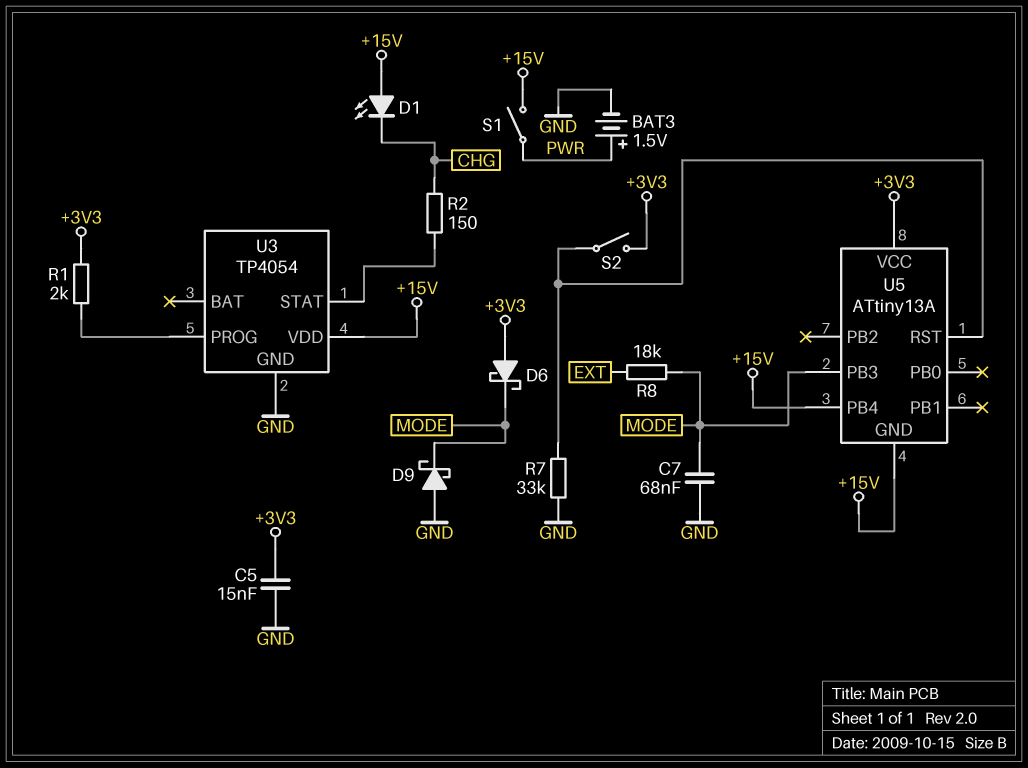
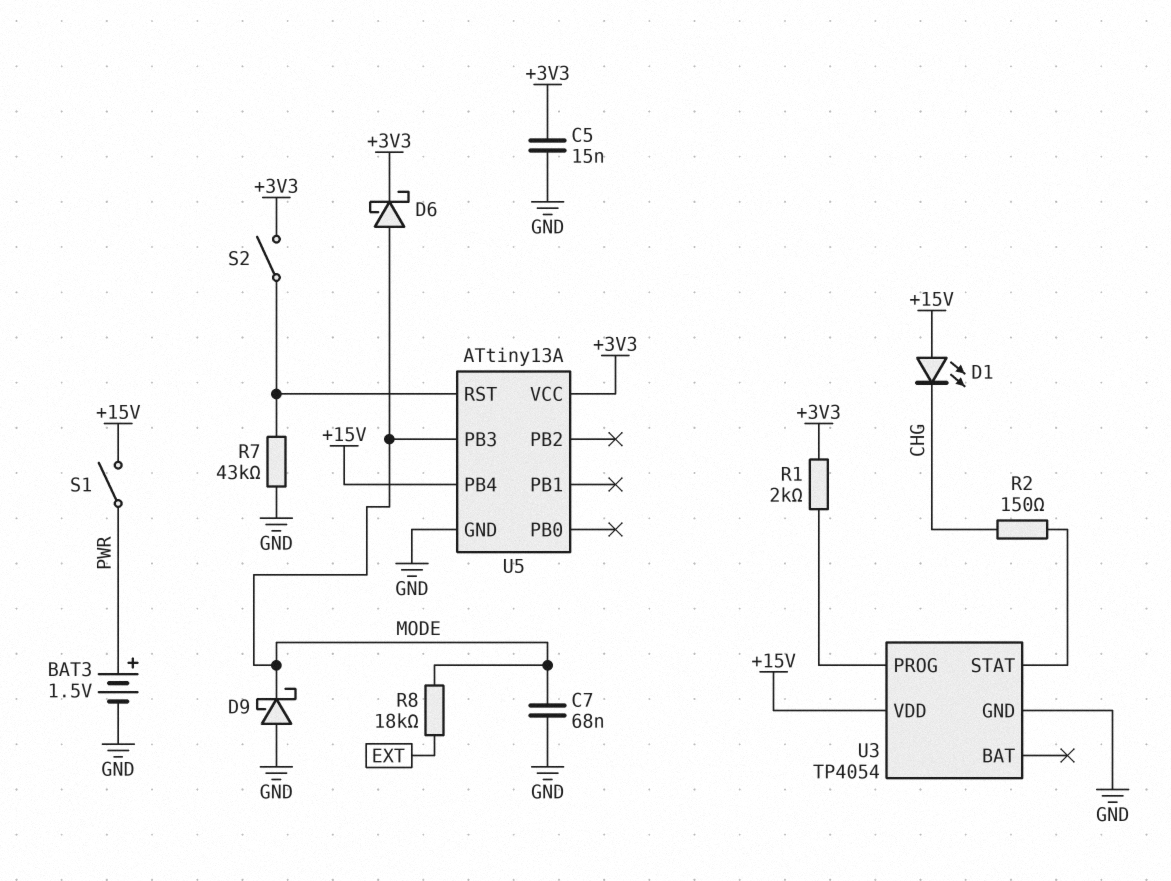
D6: schottky (A +3V3, K MODE) -> schottky (A MODE, K +3V3)
R7: 33k (GND, U5/RST) -> 43k (GND, U5/RST)
U5 pin GND: +15V -> GND

